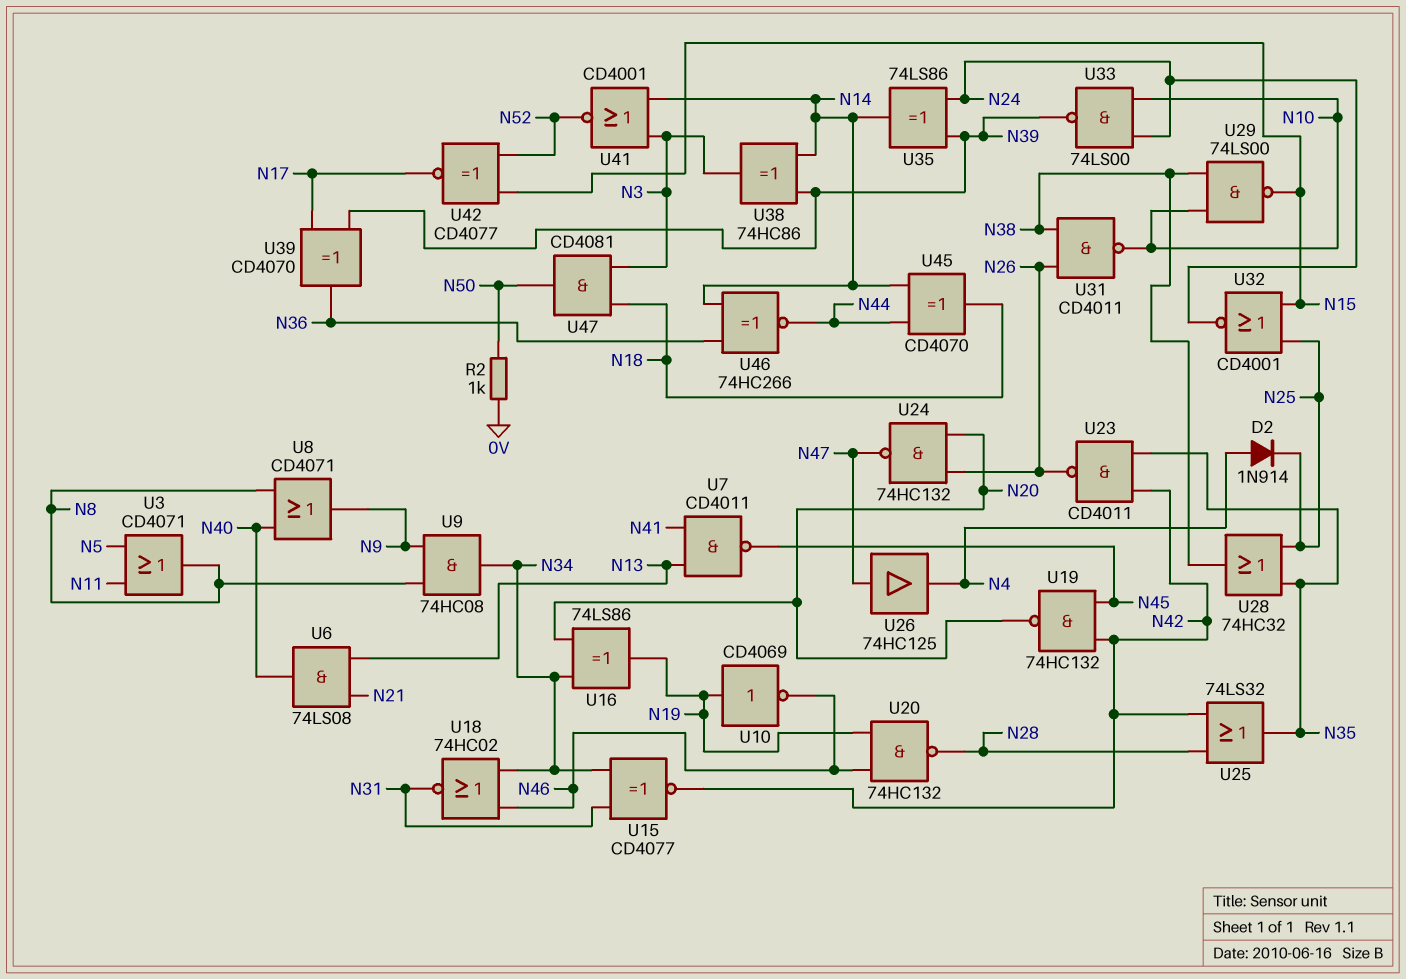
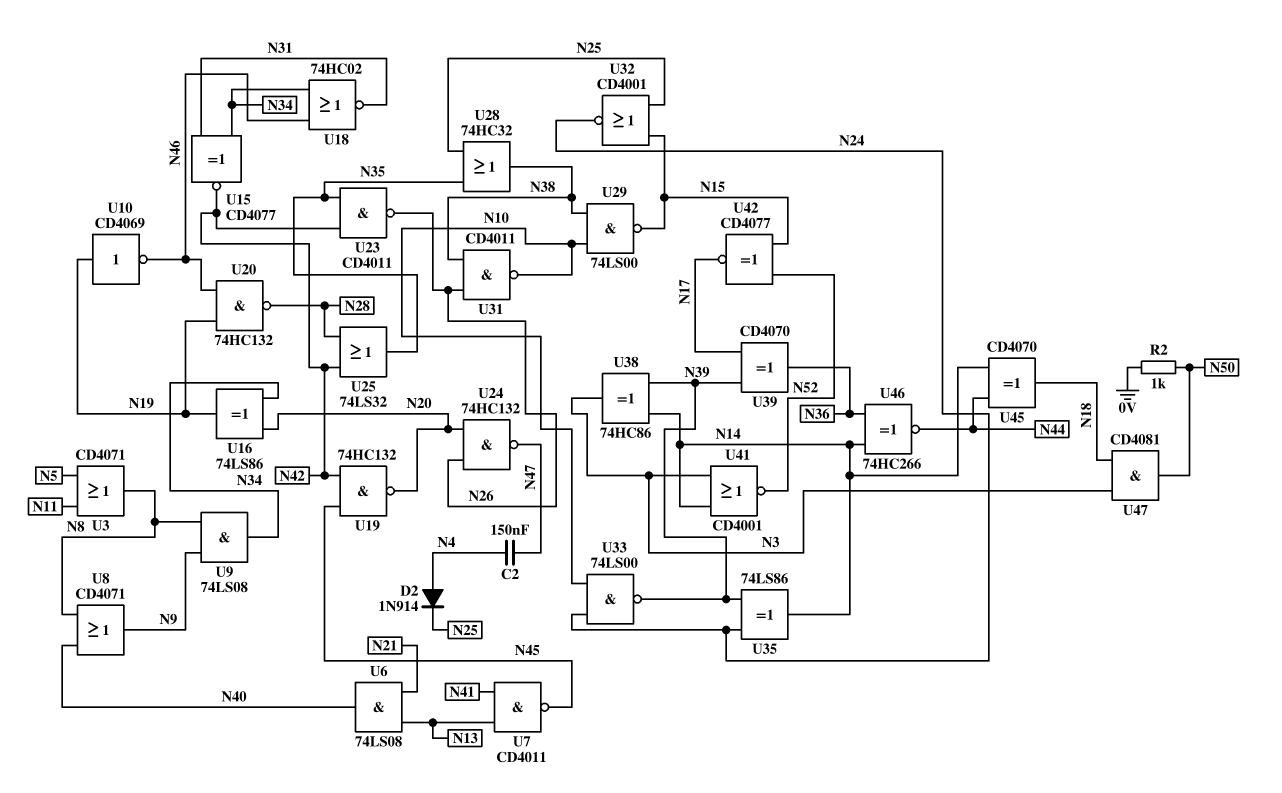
C2: none -> 150nF (N4, N47)
U9: AND 74HC08 (in N8, in N9, out N34) -> AND 74LS08 (in N8, in N9, out N34)
U26: buffer 74HC125 (in N47, out N4) -> none

